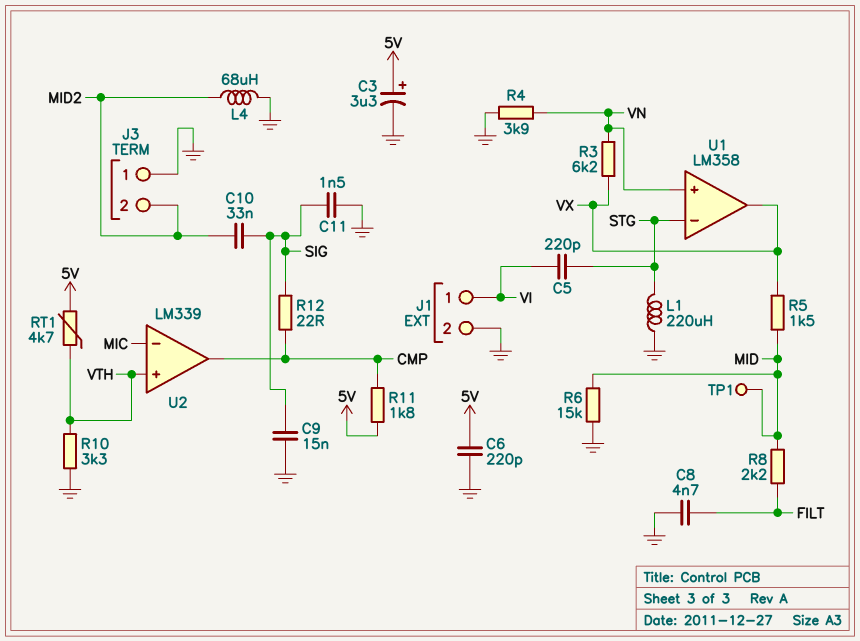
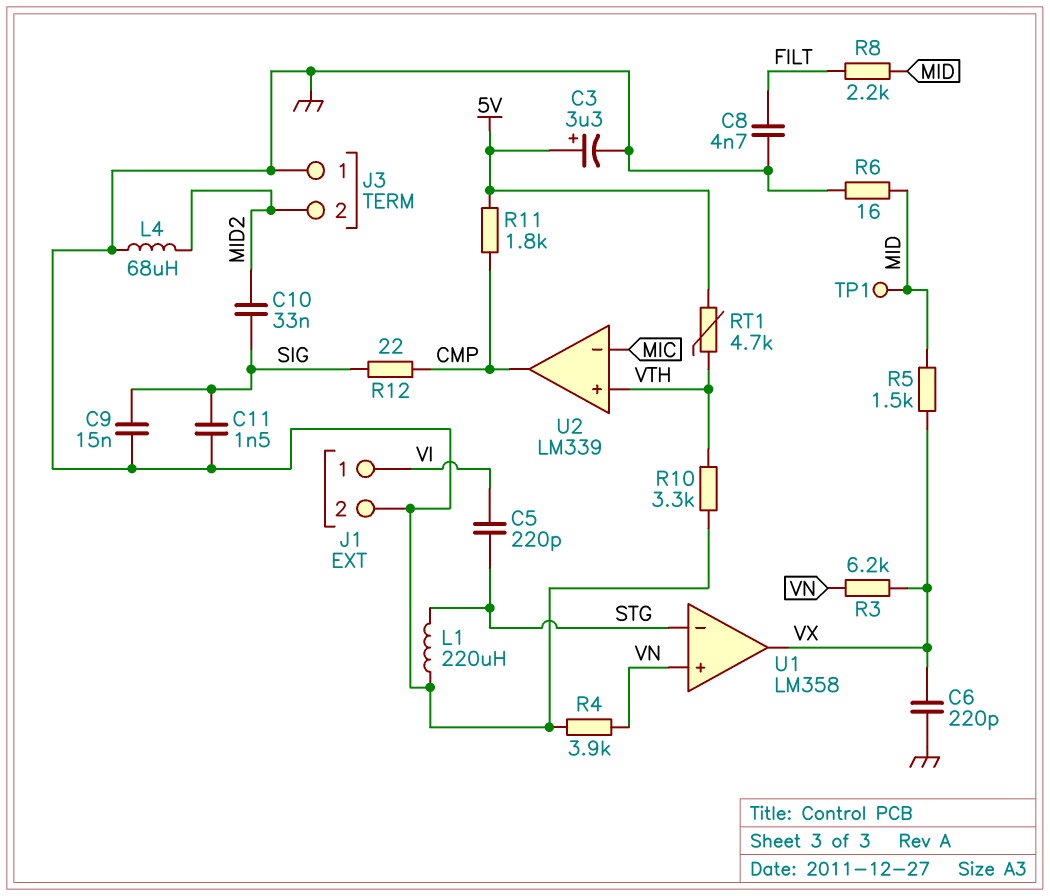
C6: 220pF (5V, GND) -> 220pF (GND, VX)
R6: 15k (GND, MID) -> 16 (GND, MID)

